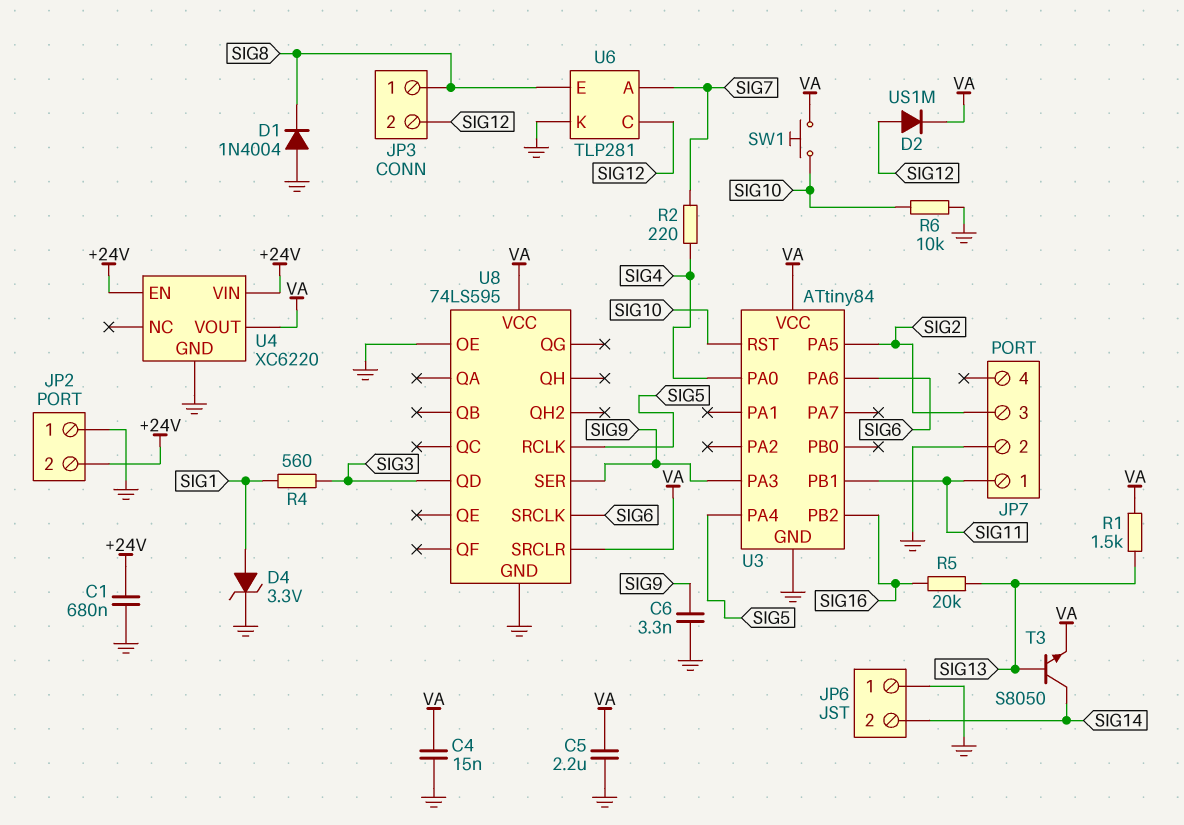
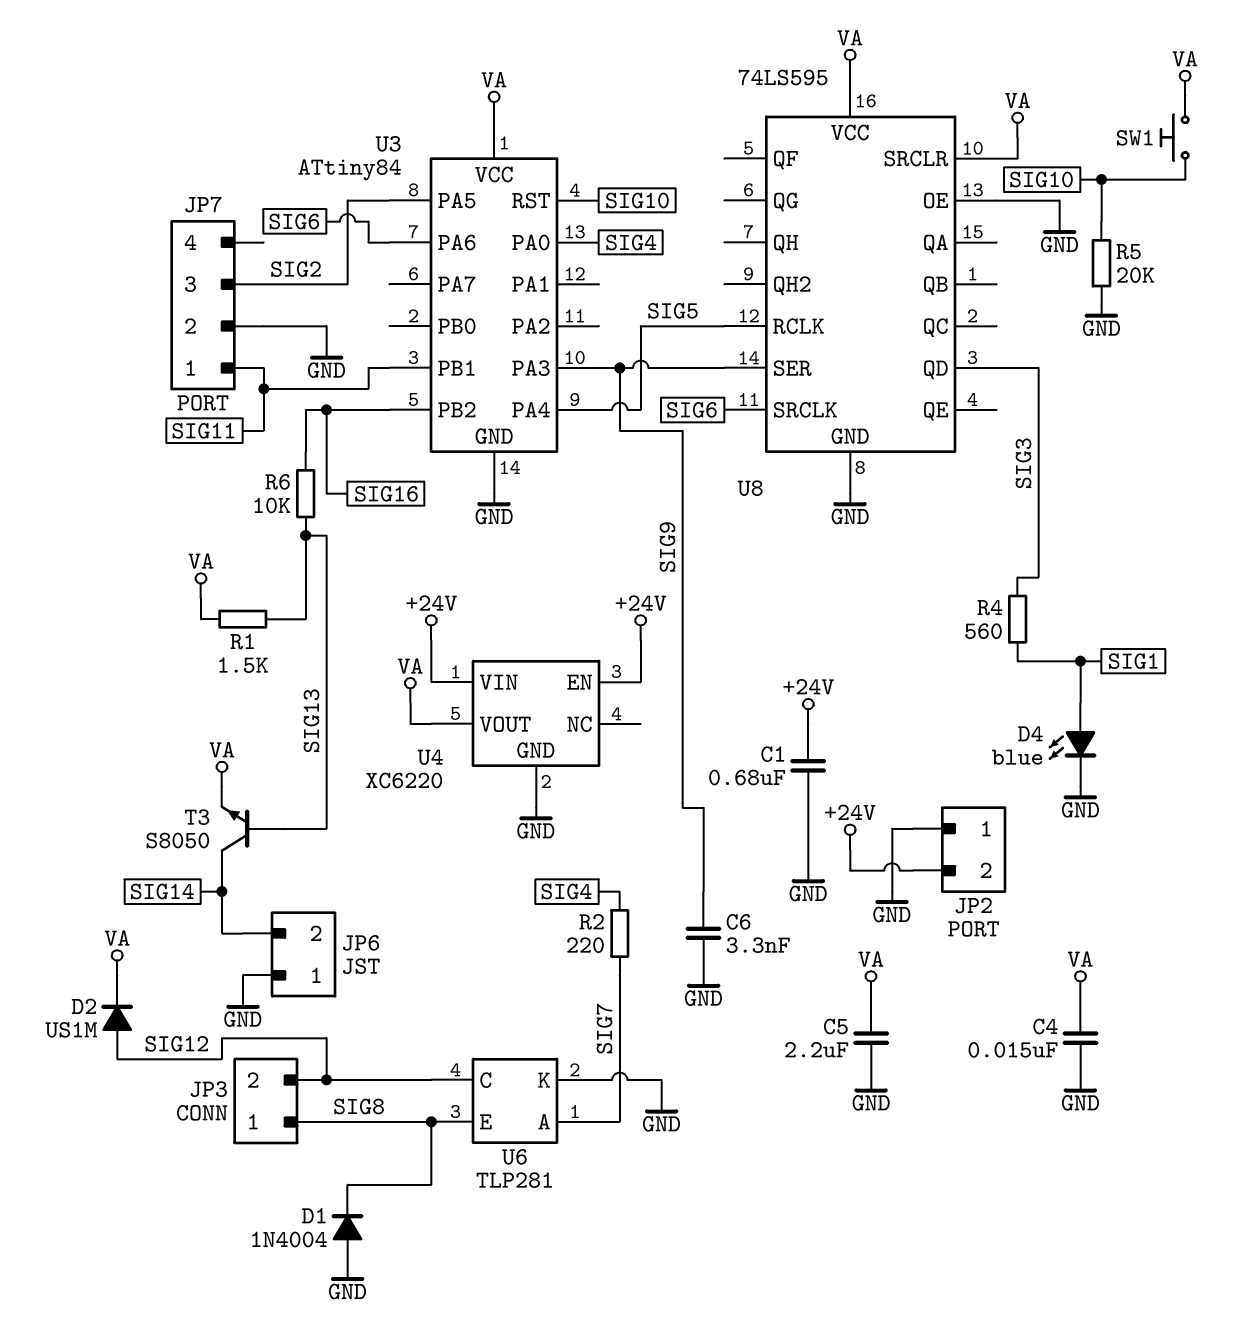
D4: zener 3.3V (A SIG1, K GND) -> LED blue (A SIG1, K GND)
R5: 20k (SIG13, SIG16) -> 20k (GND, SIG10)
R6: 10k (GND, SIG10) -> 10k (SIG13, SIG16)

